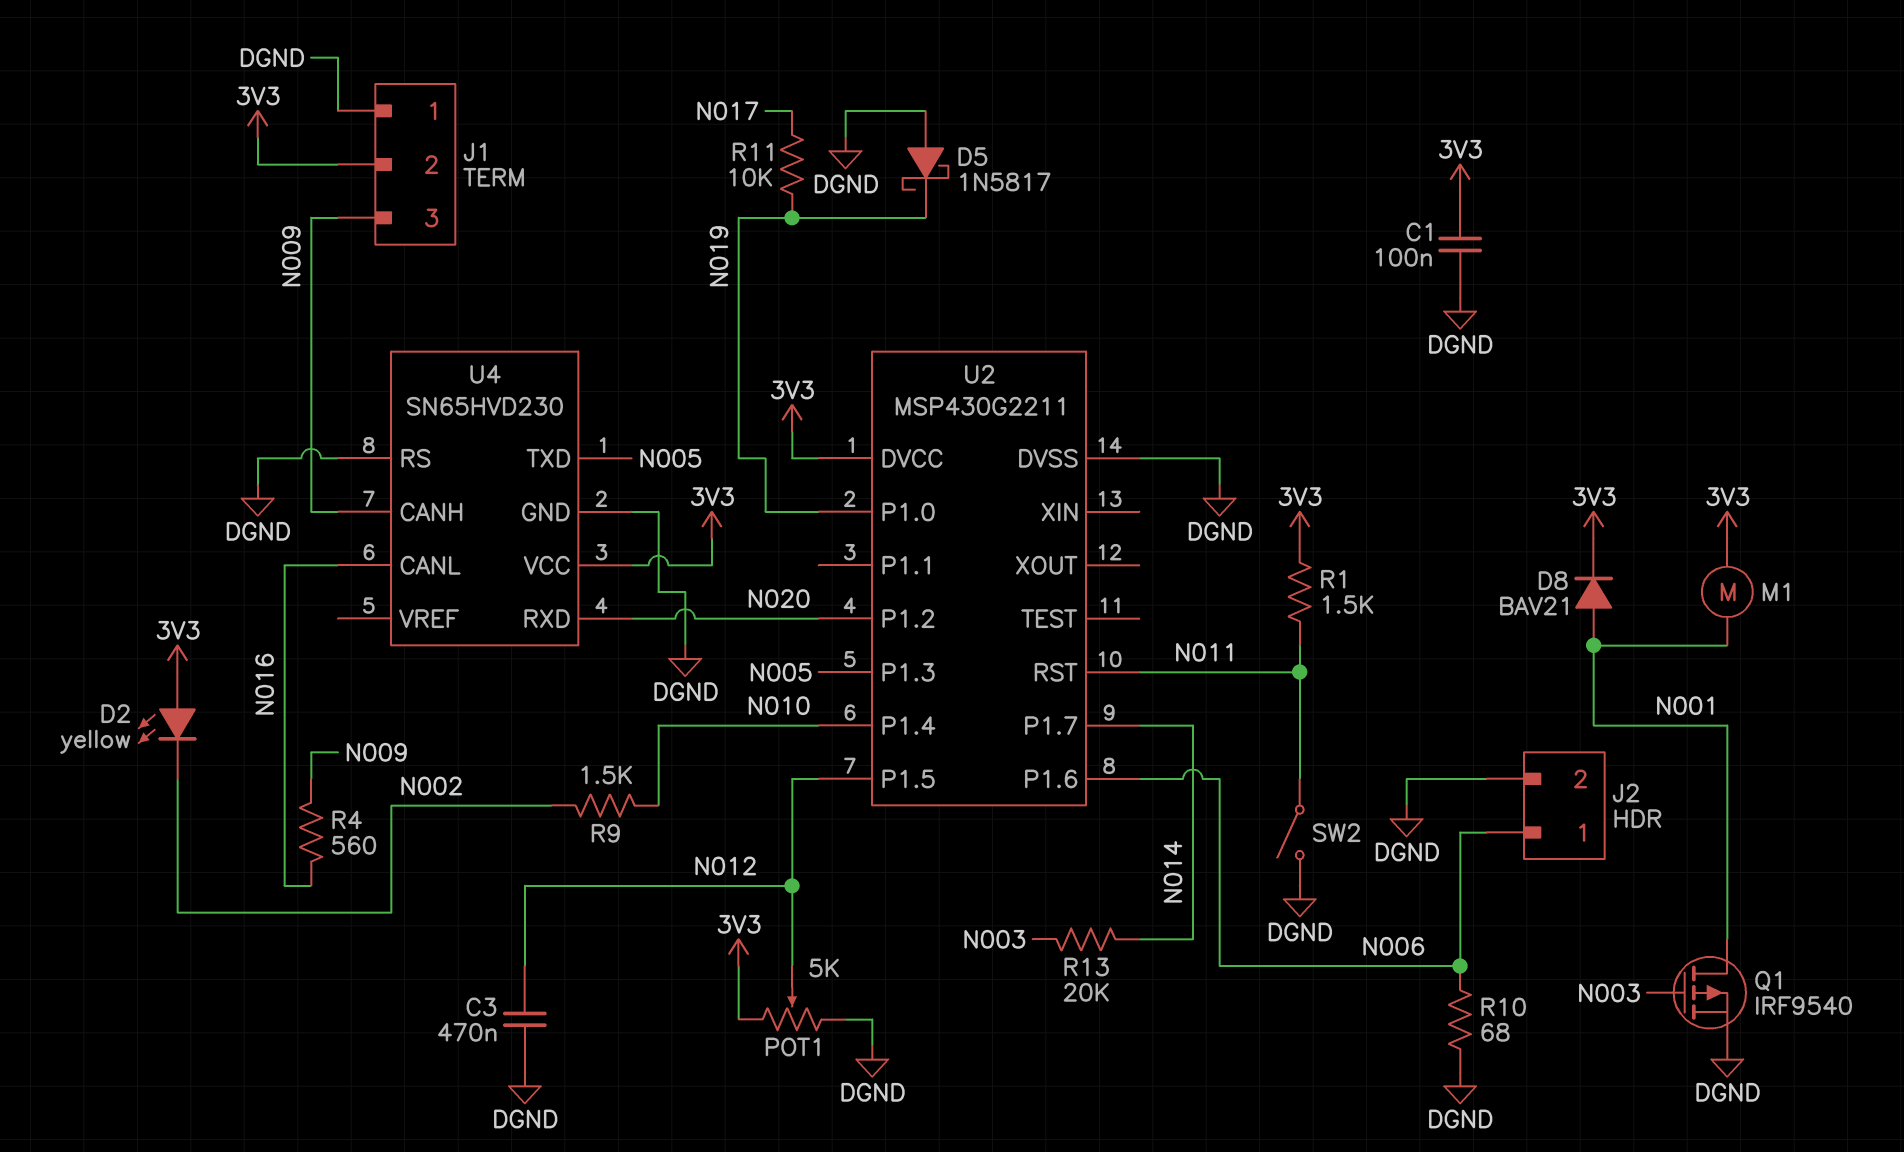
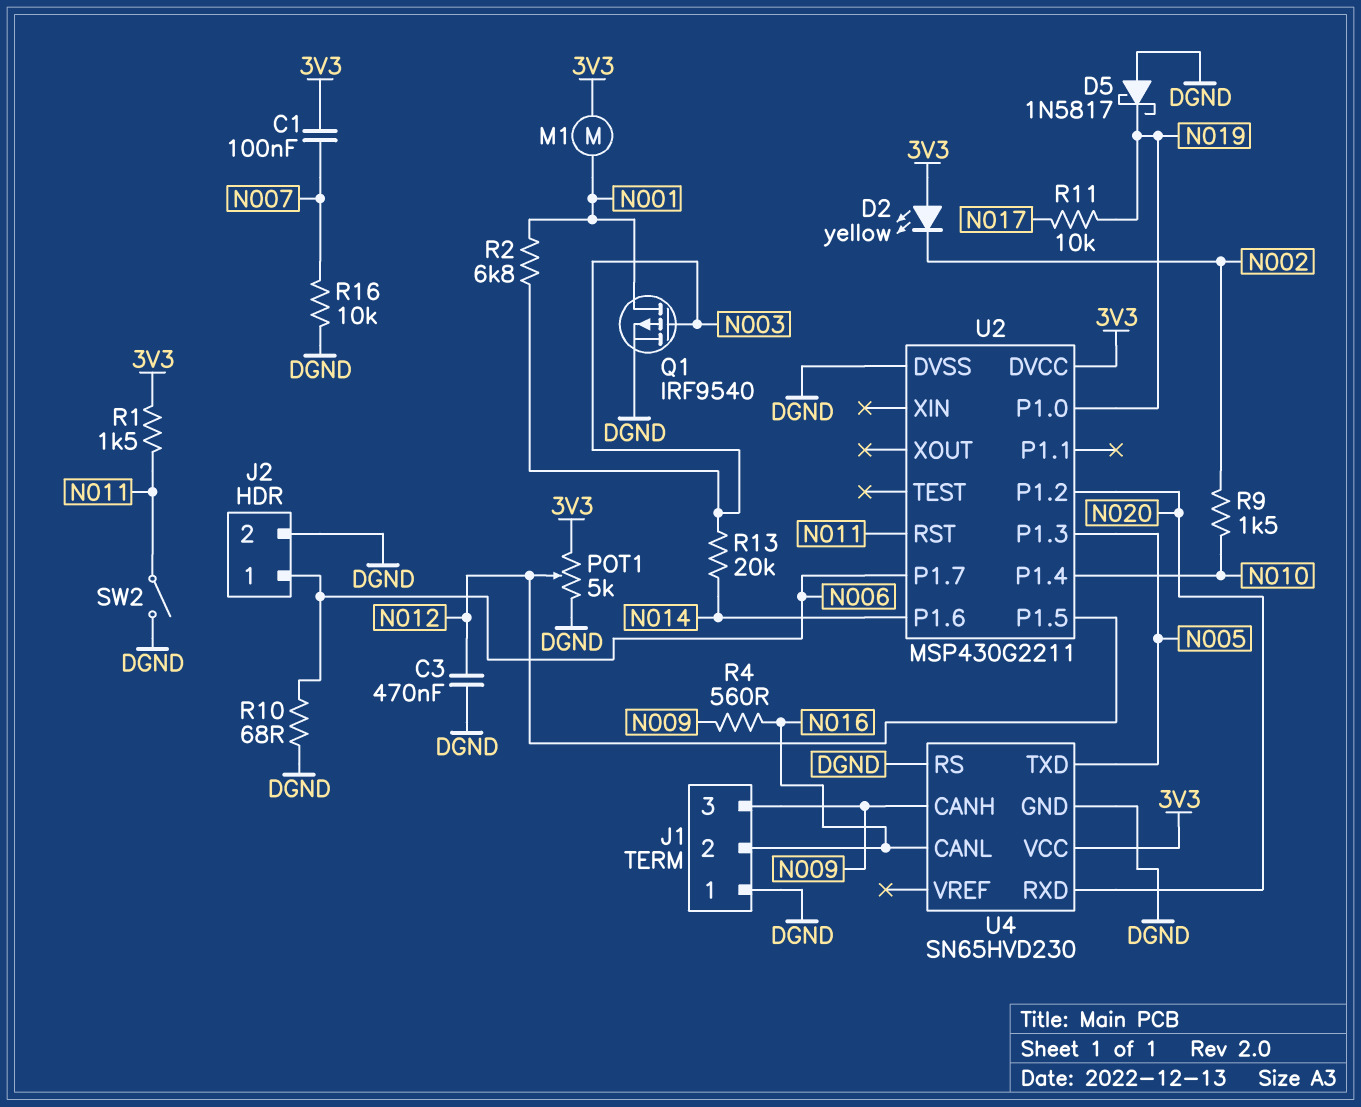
C1: 100nF (3V3, DGND) -> 100nF (3V3, N007)
D8: diode BAV21 (A N001, K 3V3) -> none
J1 pin 2: 3V3 -> N016
R2: none -> 6.8k (N001, N003)
R16: none -> 10k (DGND, N007)
U2 pin P1.6: N006 -> N014
U2 pin P1.7: N014 -> N006

